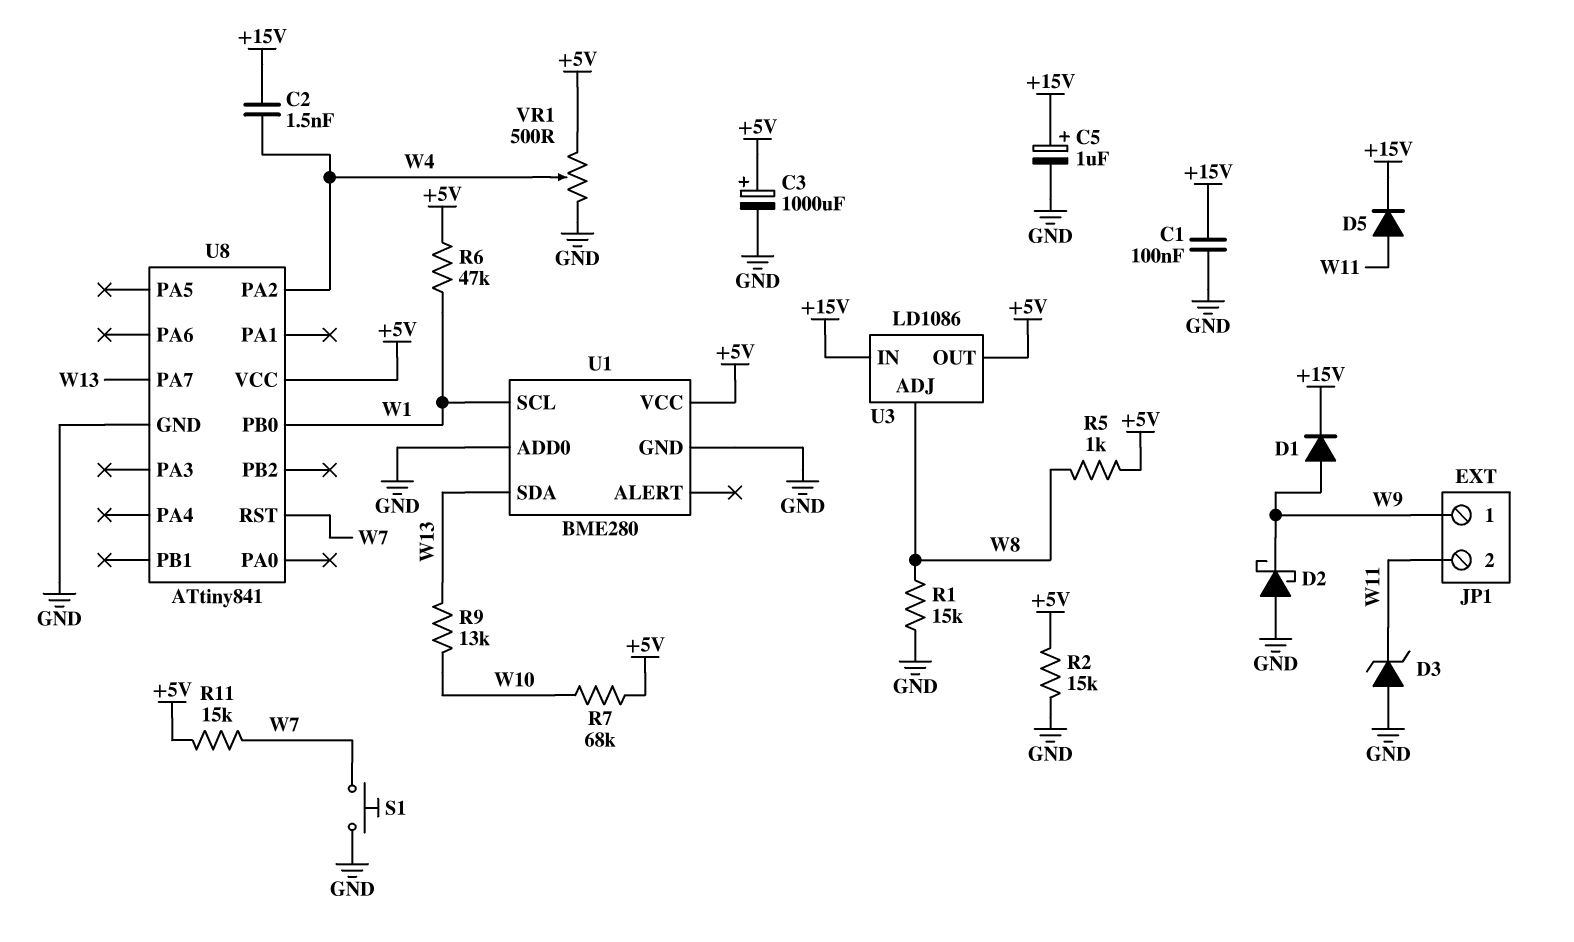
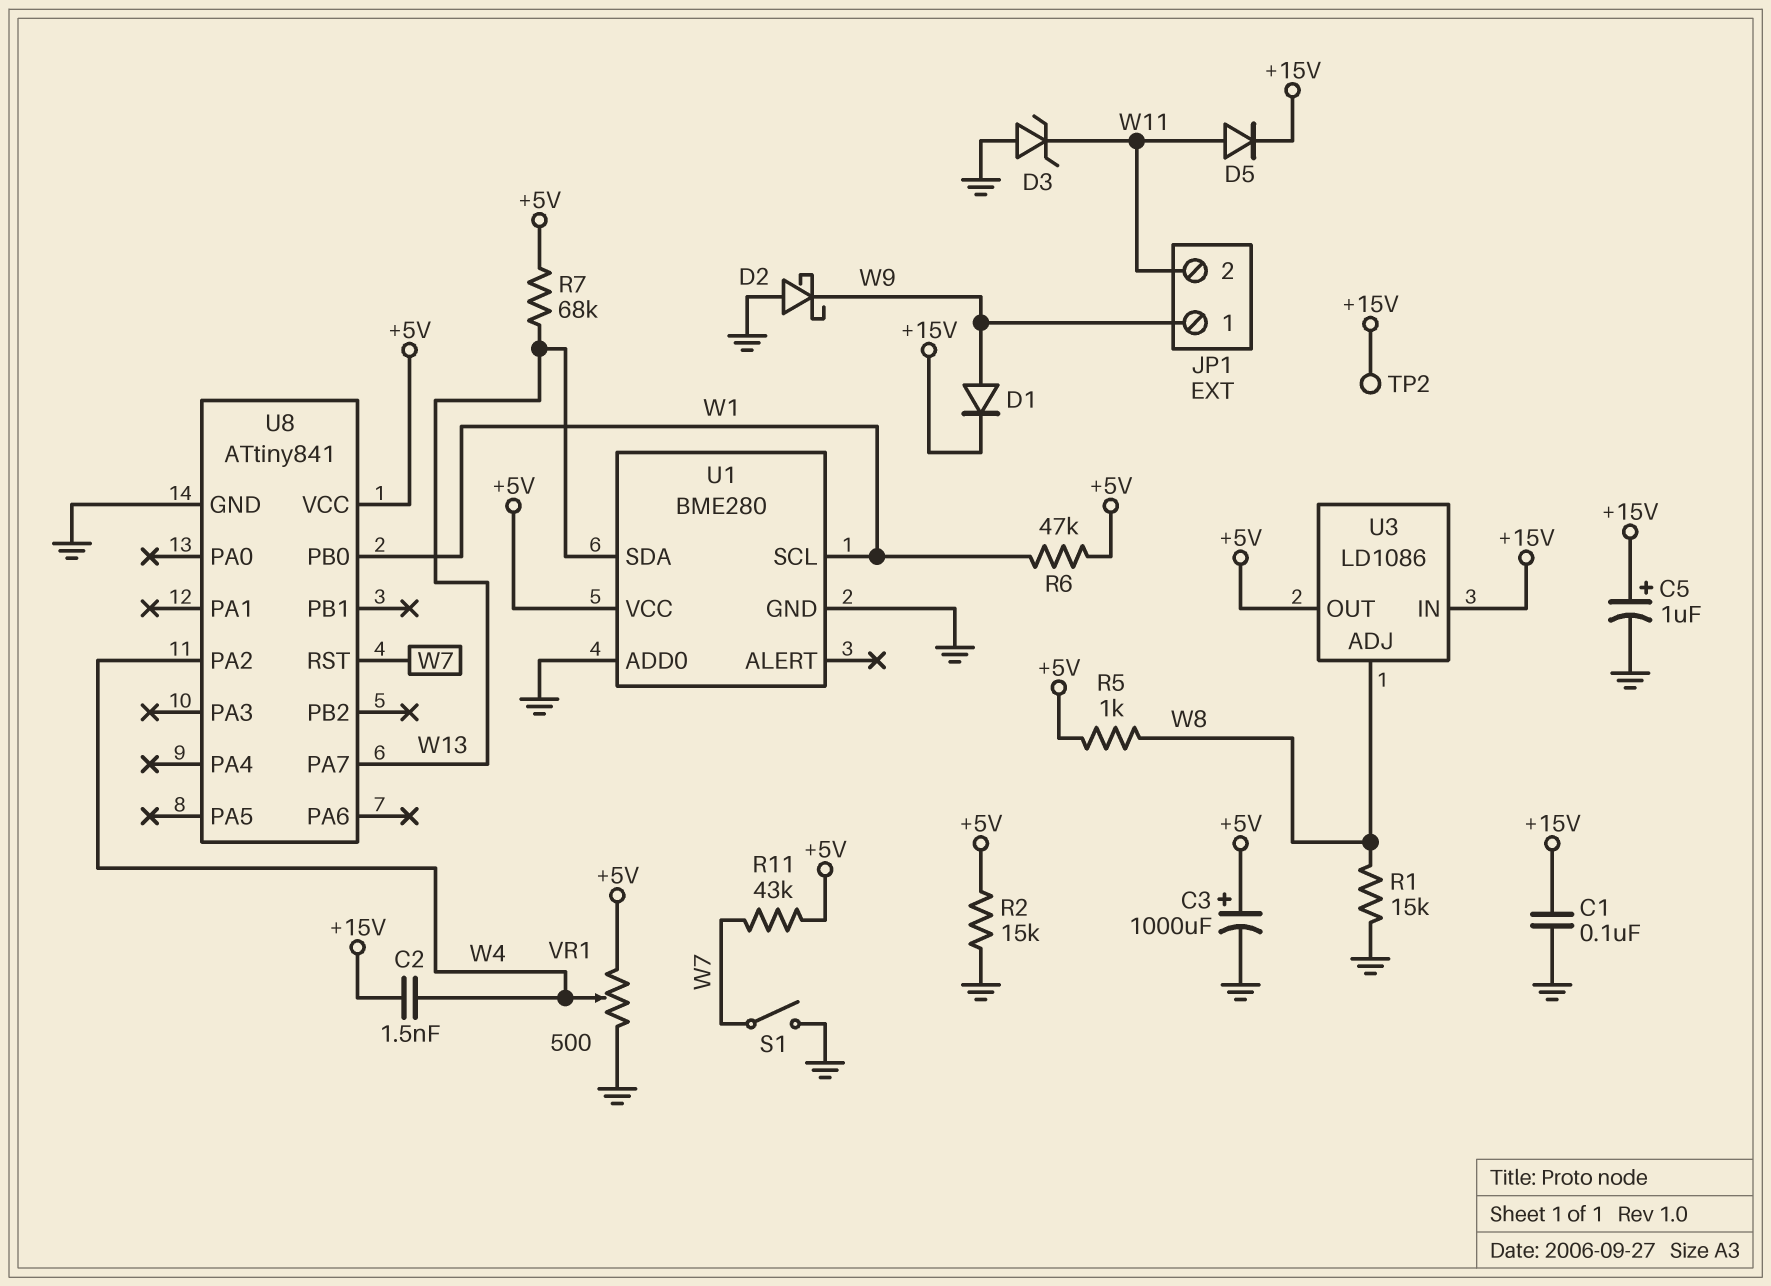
R7: 68k (+5V, W10) -> 68k (+5V, W13)
R9: 13k (W10, W13) -> none
R11: 15k (+5V, W7) -> 43k (+5V, W7)
S1: button (GND, W7) -> switch (GND, W7)
TP2: none -> test point (+15V)

